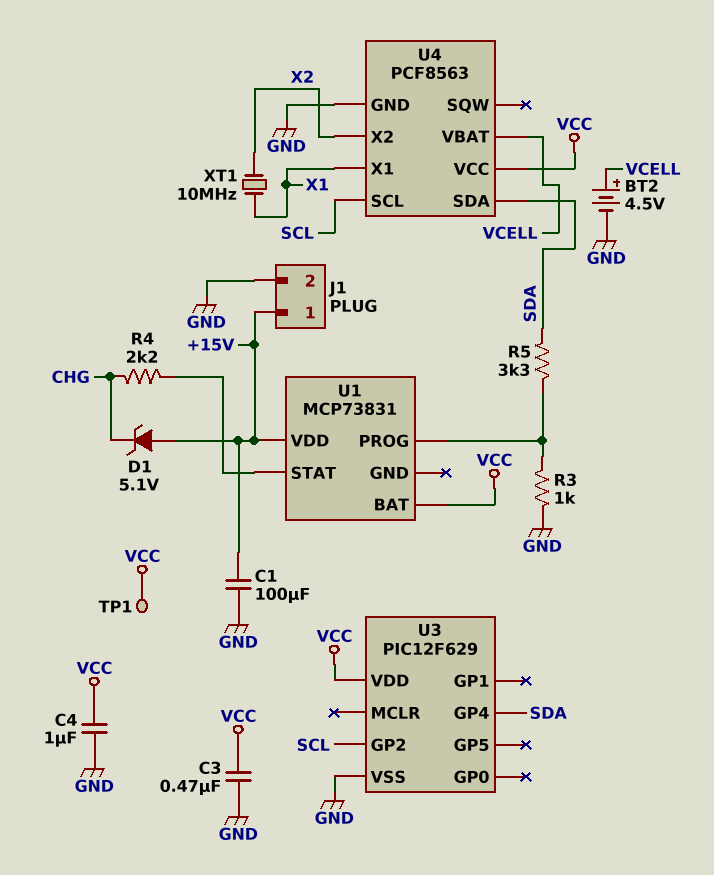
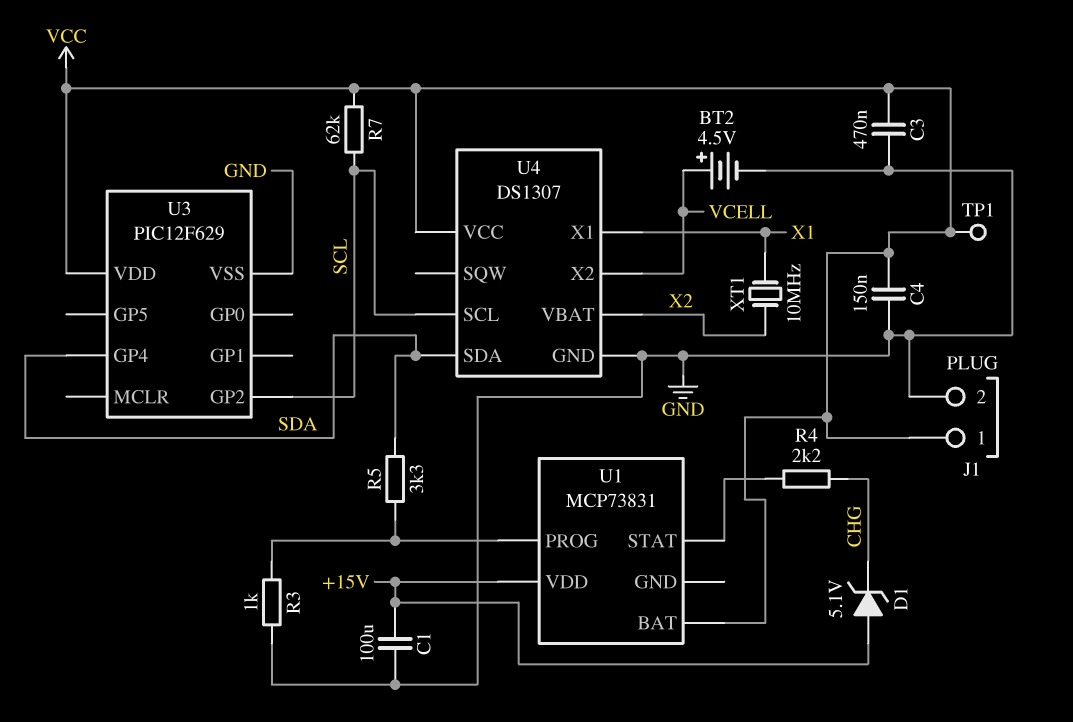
C4: 1uF (GND, VCC) -> 150nF (GND, VCC)
J1 pin 1: +15V -> VCC
R7: none -> 62k (SCL, VCC)
U4: PCF8563 -> DS1307
U4 pin VBAT: VCELL -> X2
U4 pin X2: X2 -> VCELL

